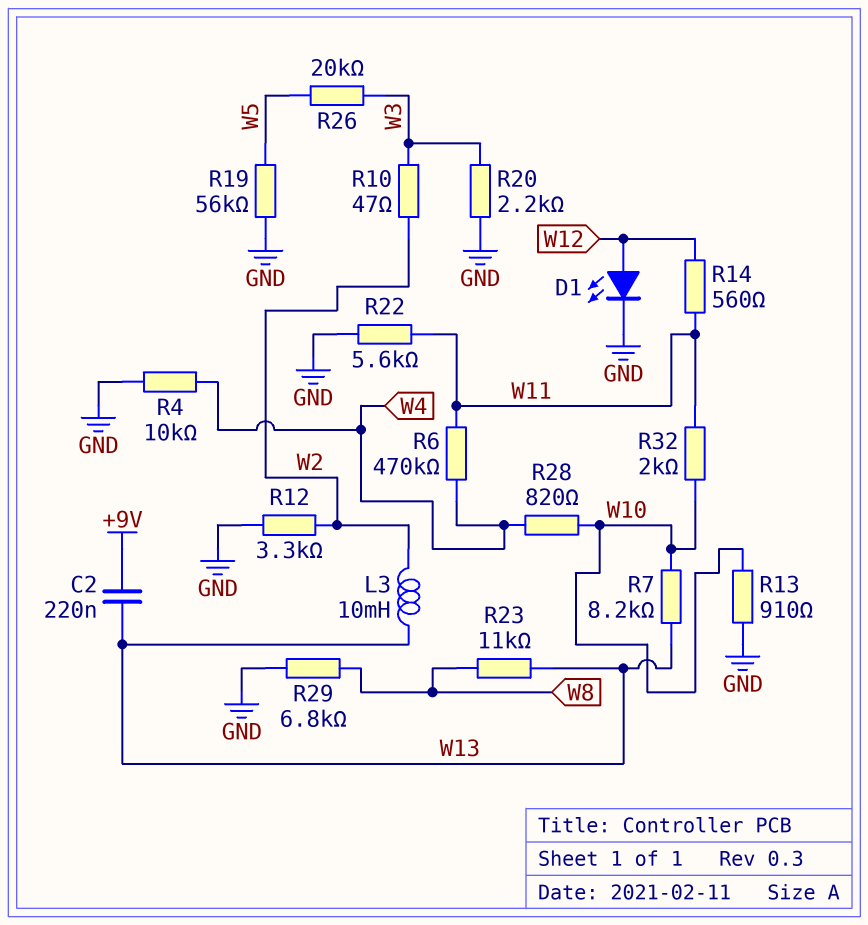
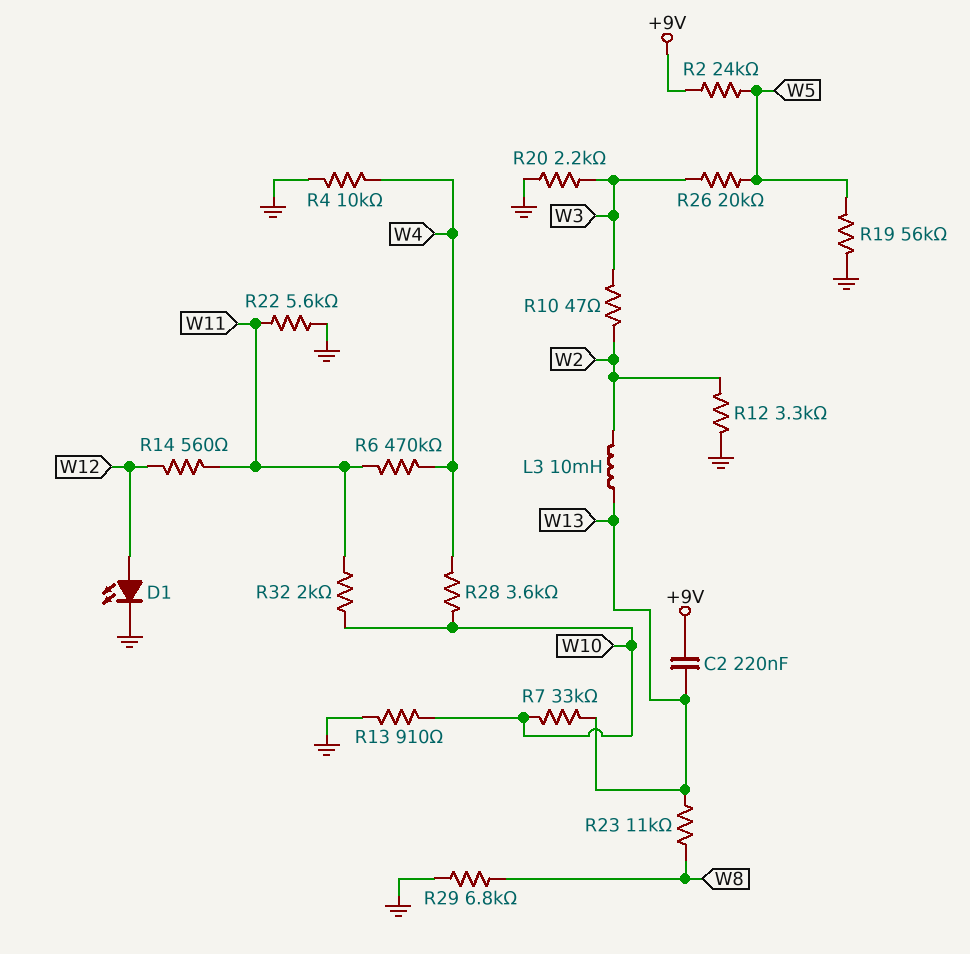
R2: none -> 24k (+9V, W5)
R7: 8.2k (W10, W13) -> 33k (W10, W13)
R28: 820 (W4, W10) -> 3.6k (W4, W10)

